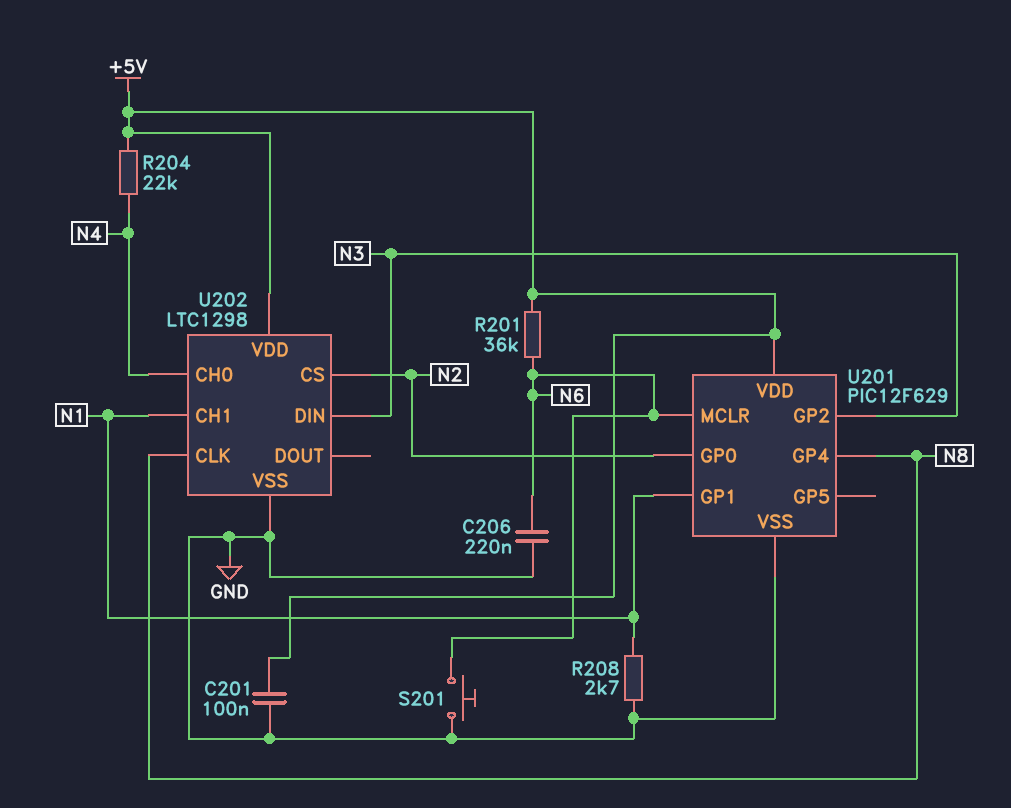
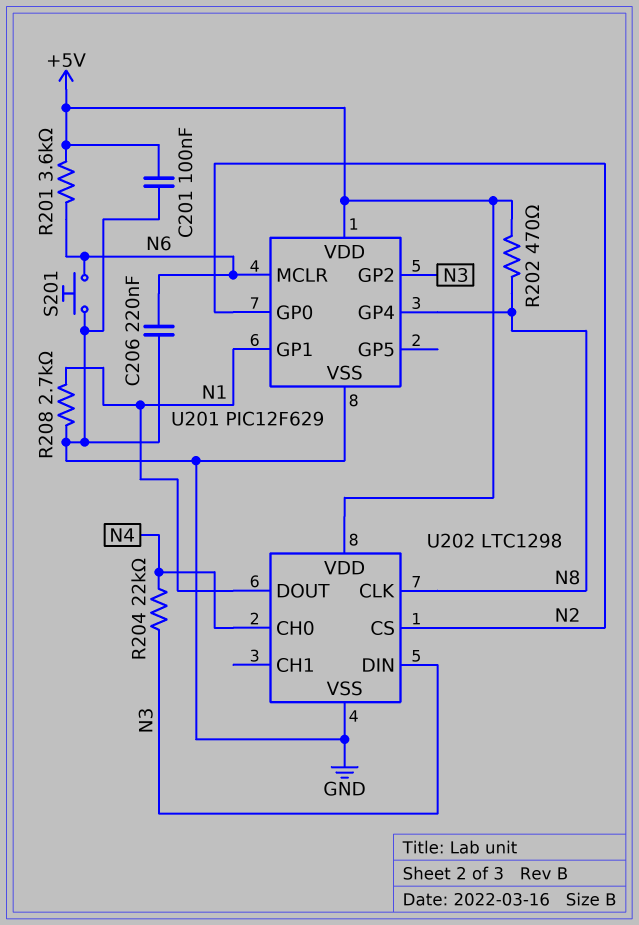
R201: 36k (+5V, N6) -> 3.6k (+5V, N6)
R202: none -> 470 (+5V, N8)
R204: 22k (+5V, N4) -> 22k (N3, N4)
U202 pin CH1: N1 -> none
U202 pin DOUT: none -> N1

